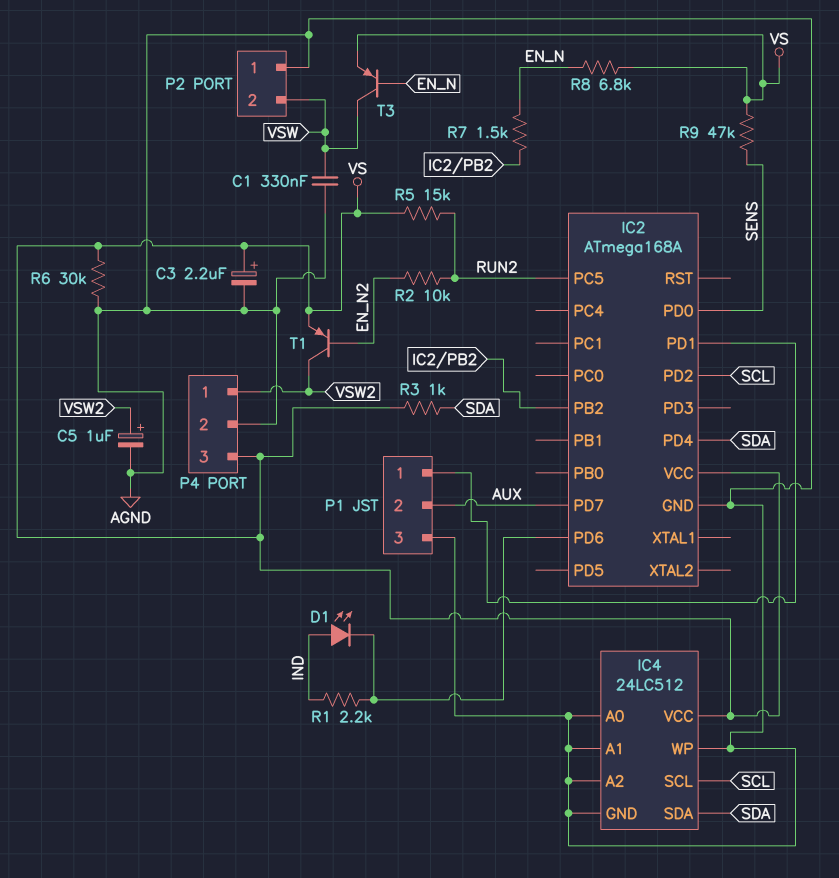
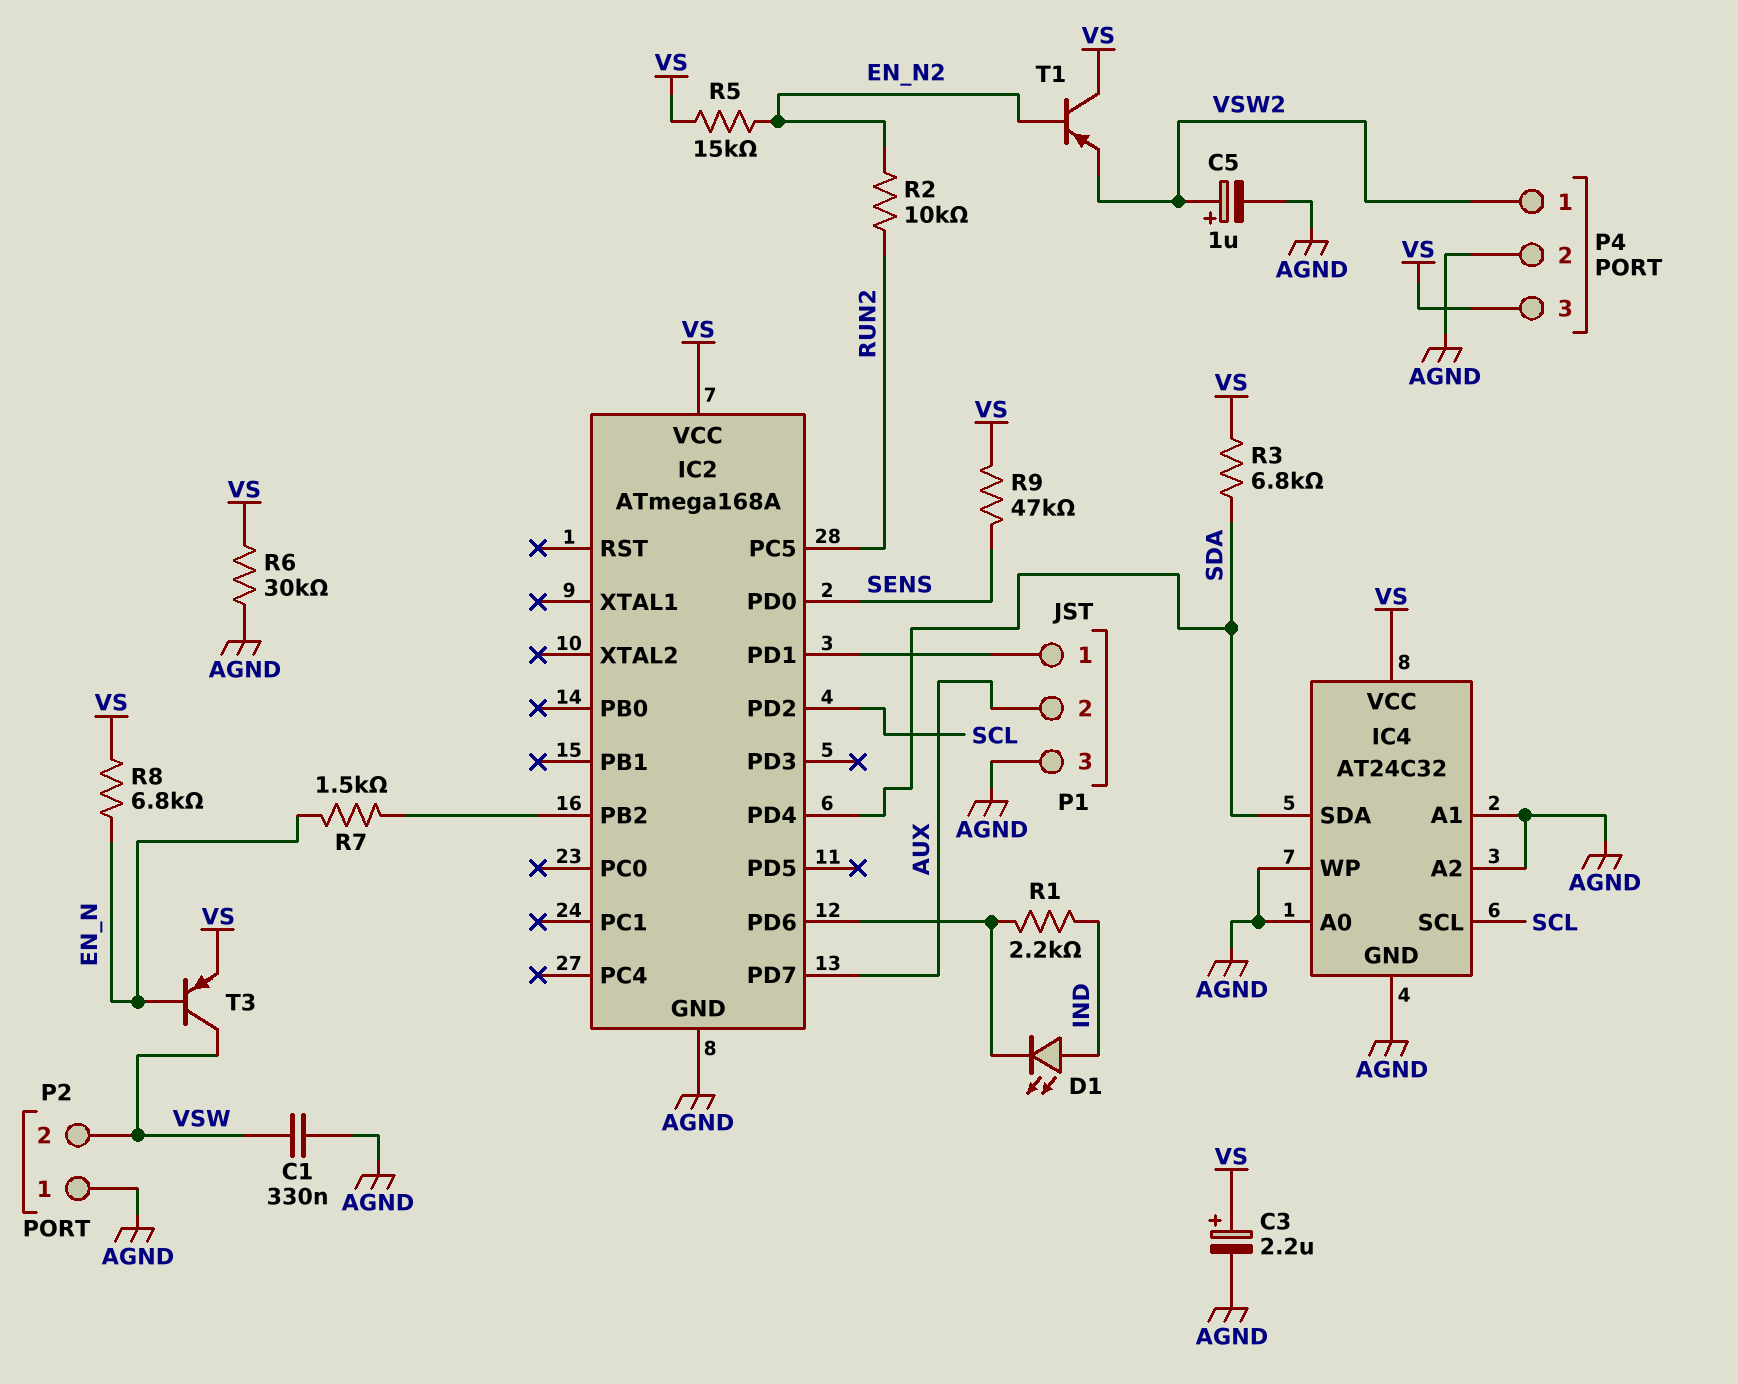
IC4: 24LC512 -> AT24C32
R3: 1k (SDA, VS) -> 6.8k (SDA, VS)
R5: 15k (RUN2, VS) -> 15k (EN_N2, VS)
T1: PNP (B EN_N2, C VSW2, E VS) -> PNP (B EN_N2, C VS, E VSW2)

